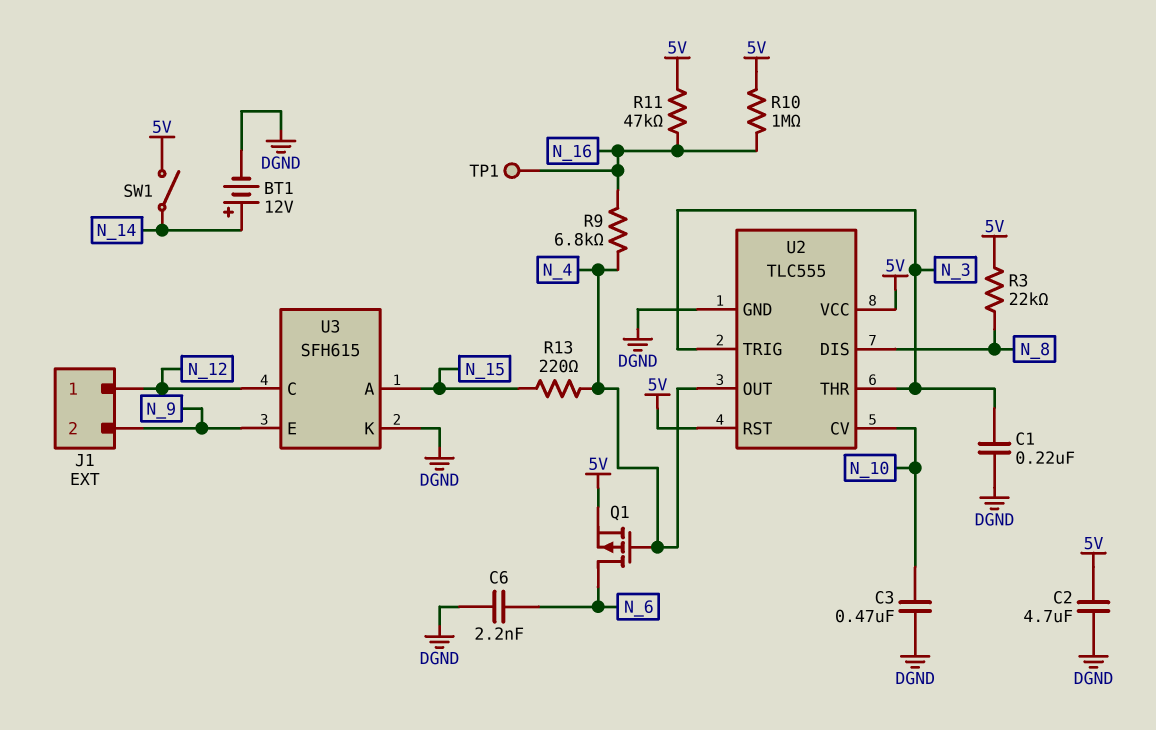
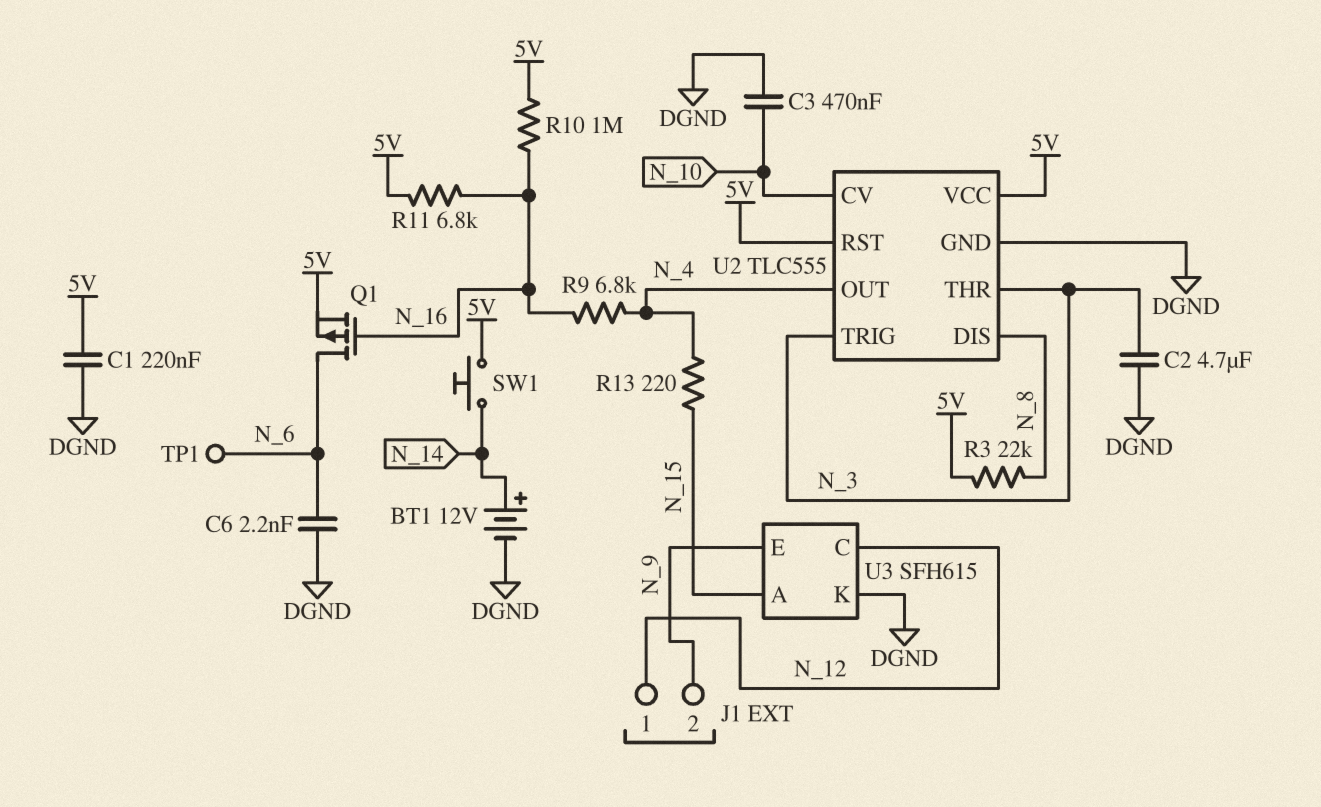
C1: 220nF (DGND, N_3) -> 220nF (5V, DGND)
C2: 4.7uF (5V, DGND) -> 4.7uF (DGND, N_3)
Q1: PMOS (G N_4, D N_6, S 5V) -> PMOS (G N_16, D N_6, S 5V)
R11: 47k (5V, N_16) -> 6.8k (5V, N_16)
SW1: switch (5V, N_14) -> button (5V, N_14)
TP1: test point (N_16) -> test point (N_6)

